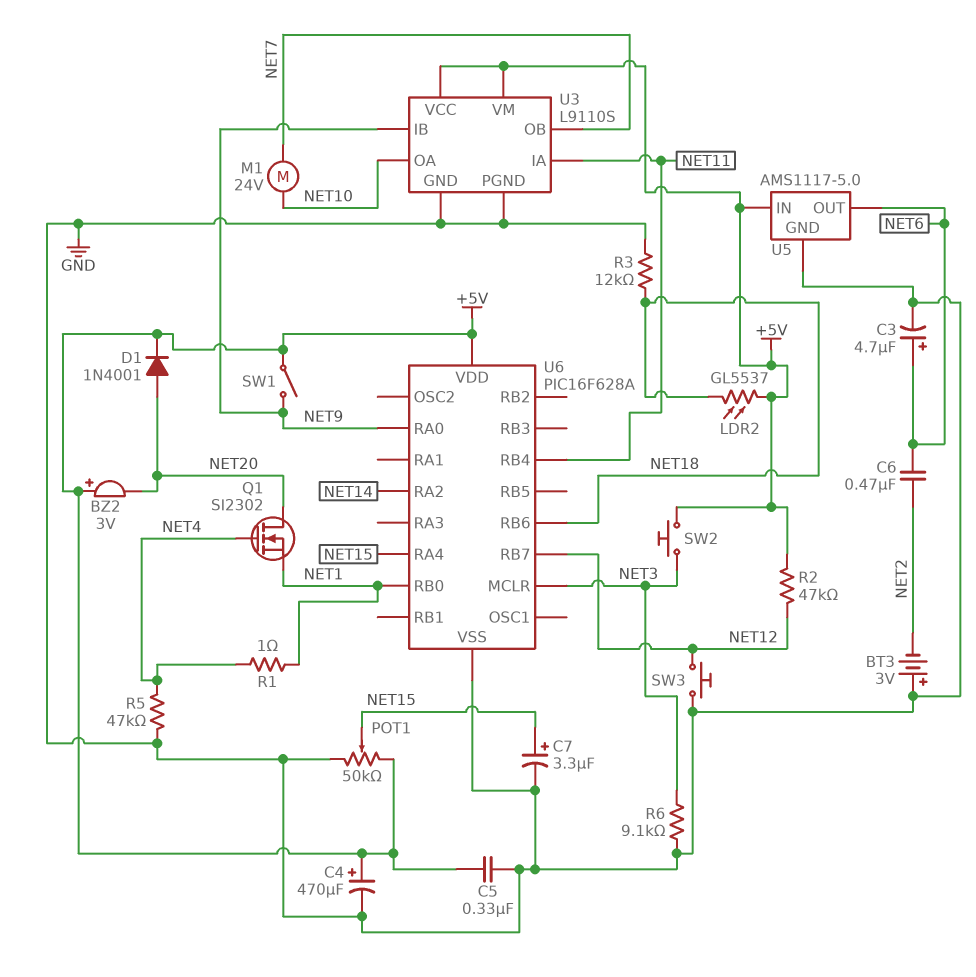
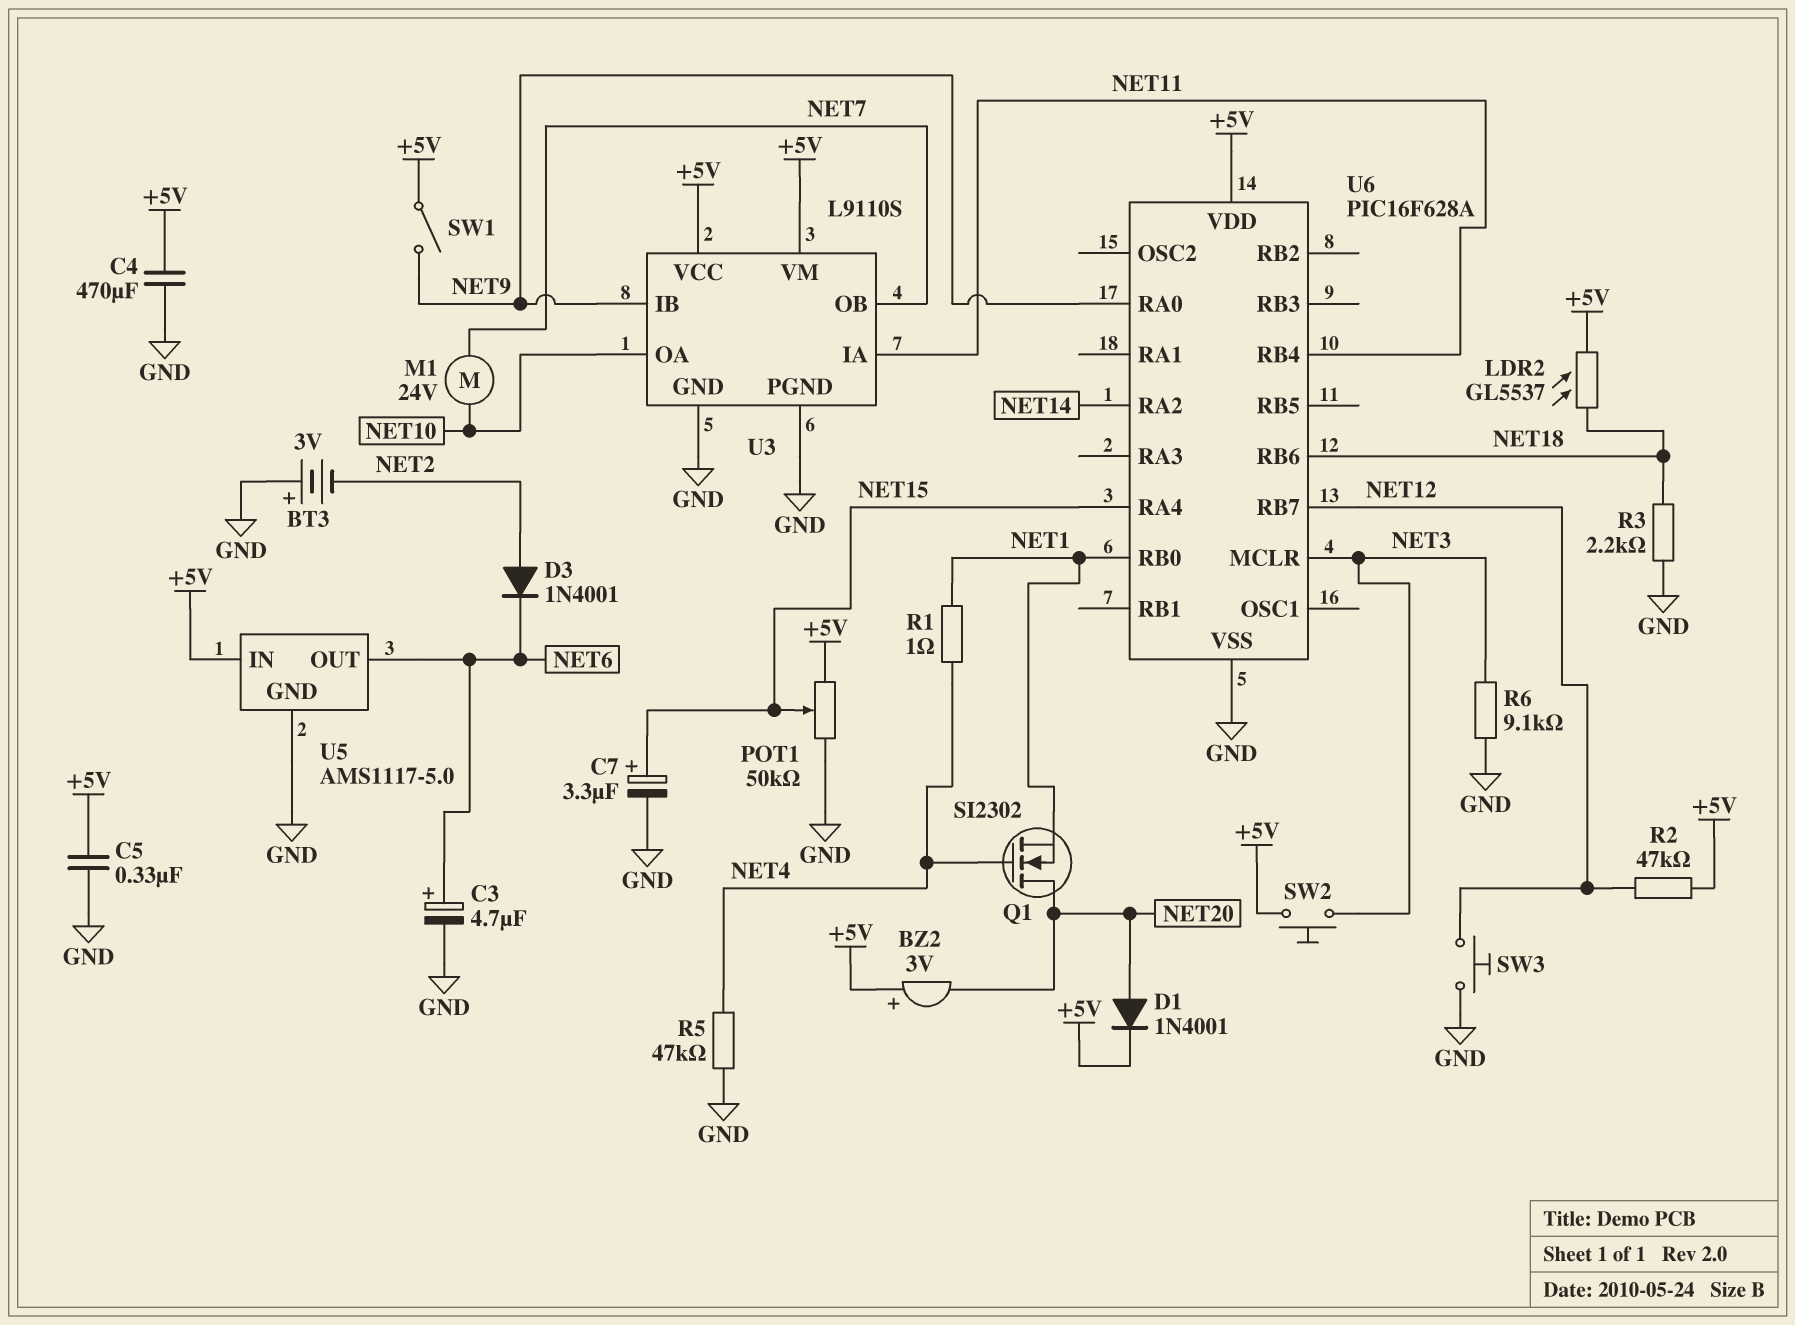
C4: 470uF (plus +5V, minus GND) -> 470uF (+5V, GND)
C6: 470nF (NET2, NET6) -> none
D3: none -> diode 1N4001 (A NET2, K NET6)
R3: 12k (GND, NET18) -> 2.2k (GND, NET18)

